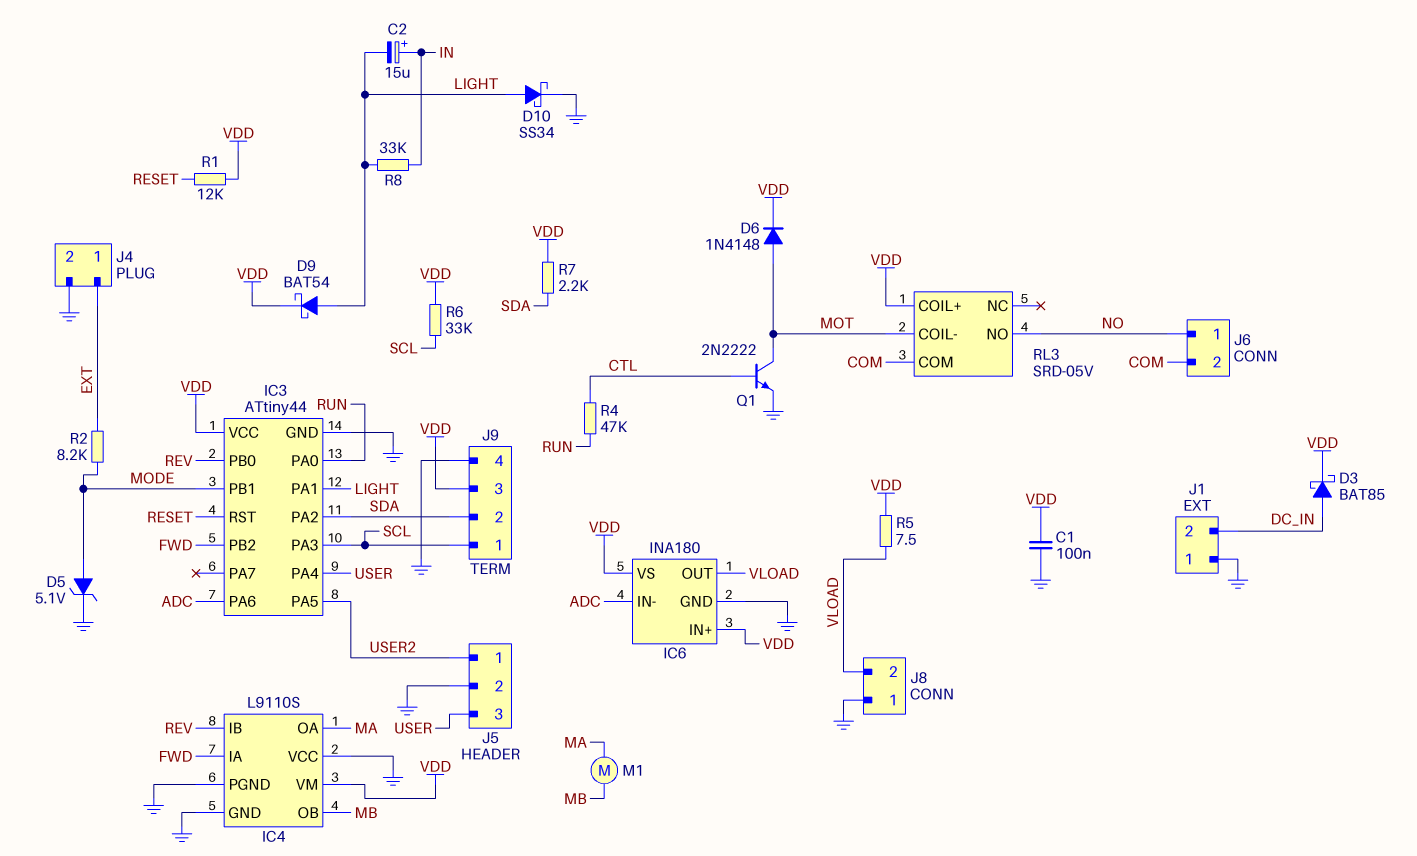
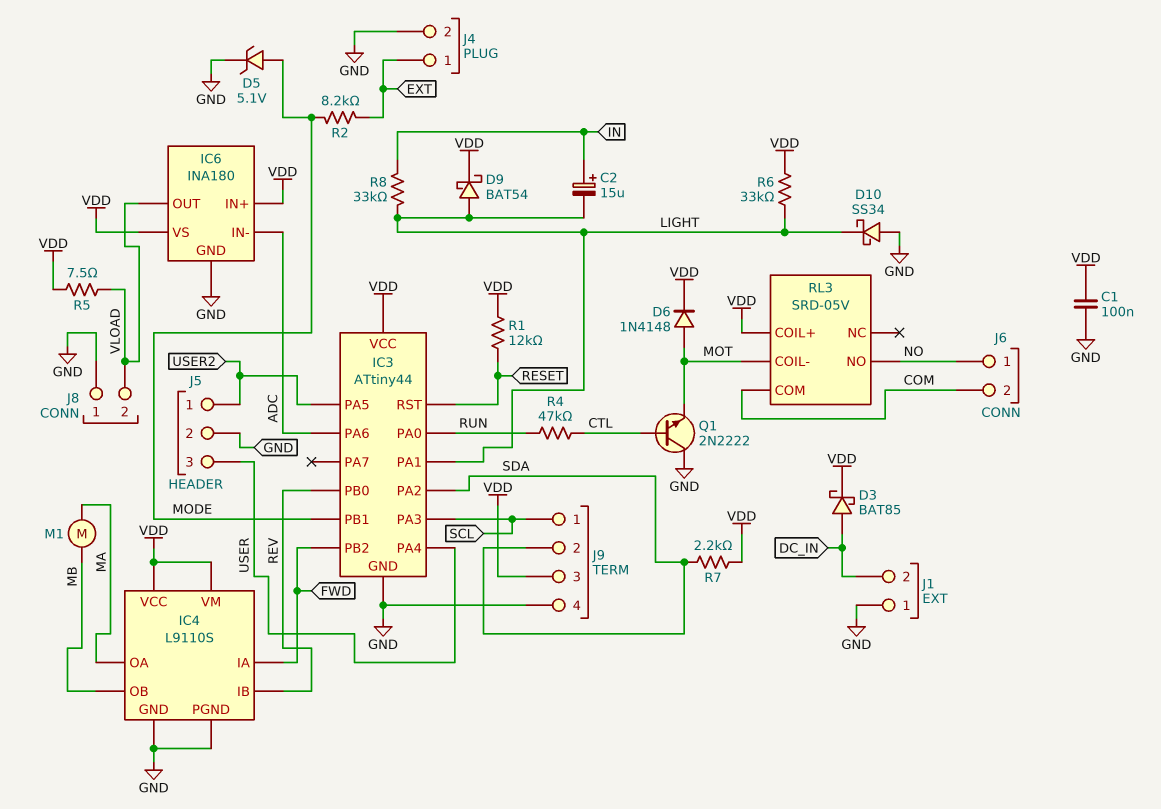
D10: schottky SS34 (A LIGHT, K GND) -> schottky SS34 (A GND, K LIGHT)
IC4 pin VCC: GND -> VDD
Q1: NPN 2N2222 (B CTL, C MOT, E GND) -> NPN 2N2222 (B CTL, C GND, E MOT)
R6: 33k (SCL, VDD) -> 33k (LIGHT, VDD)

